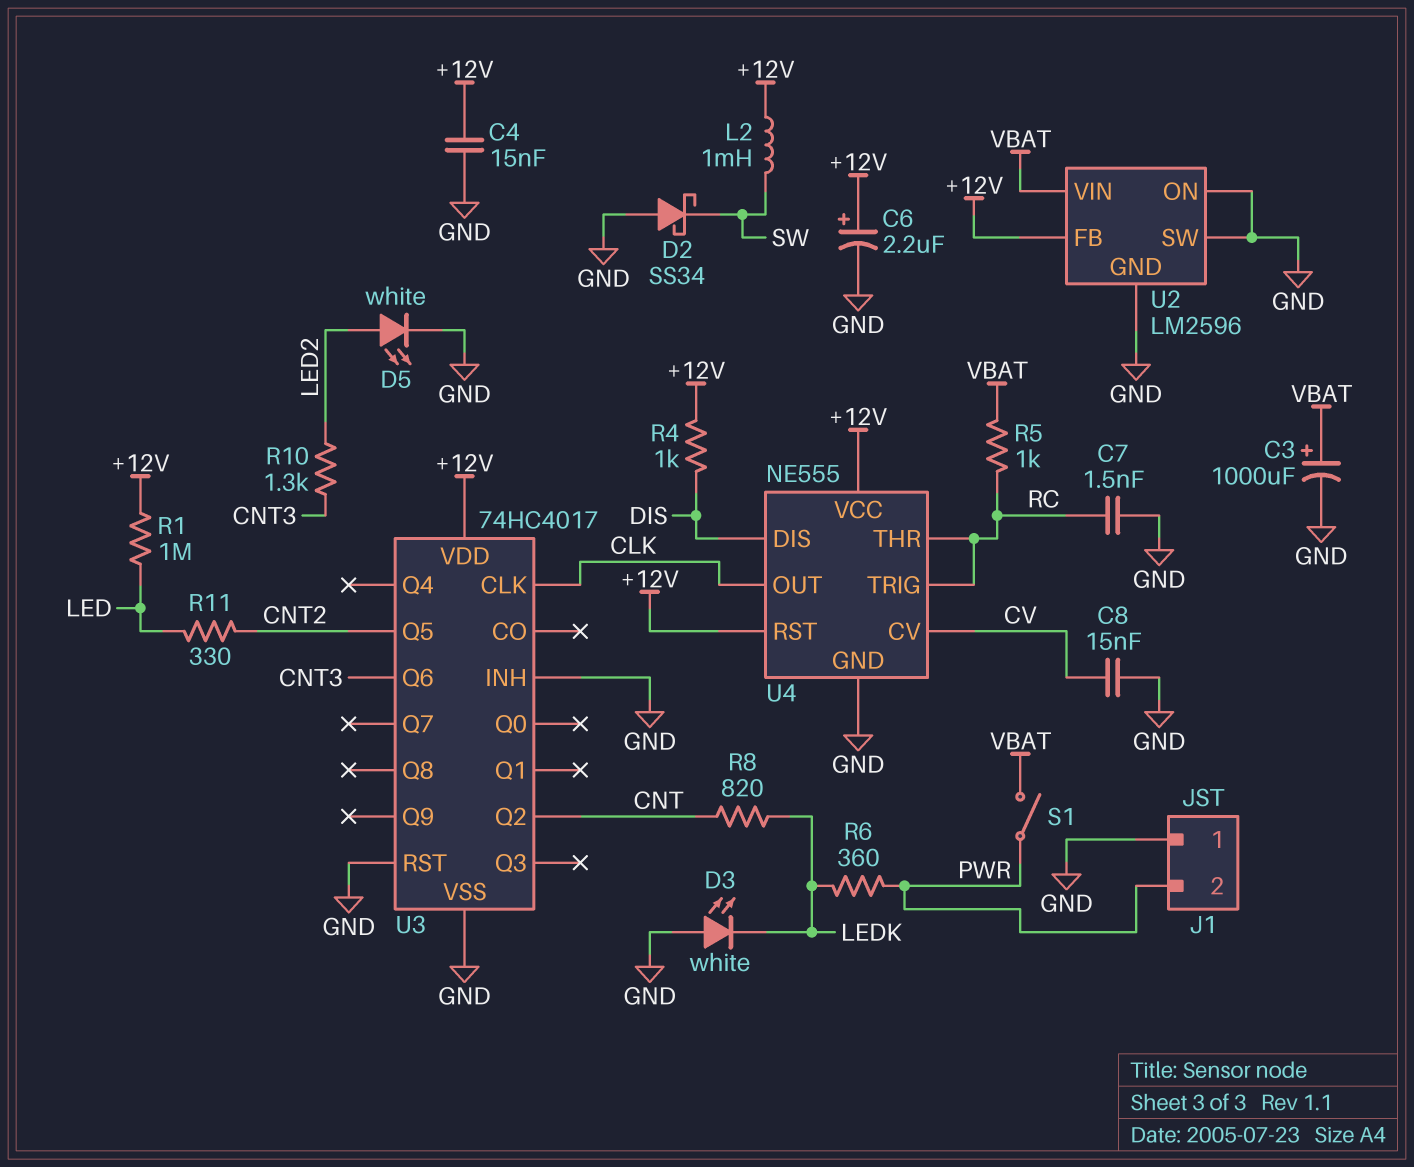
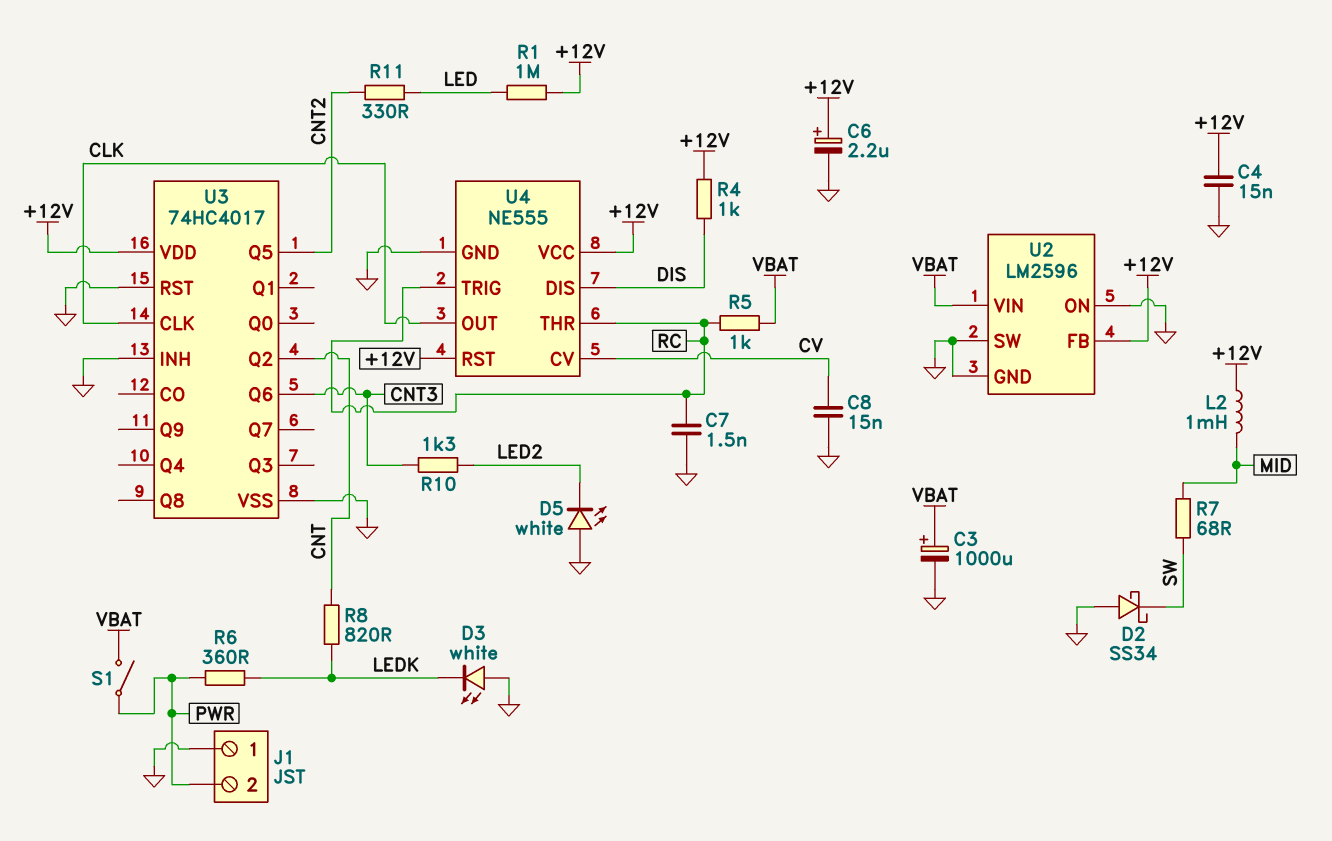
D5: LED white (A LED2, K GND) -> LED white (A GND, K LED2)
L2: 1mH (+12V, SW) -> 1mH (+12V, MID)
R7: none -> 68 (MID, SW)

